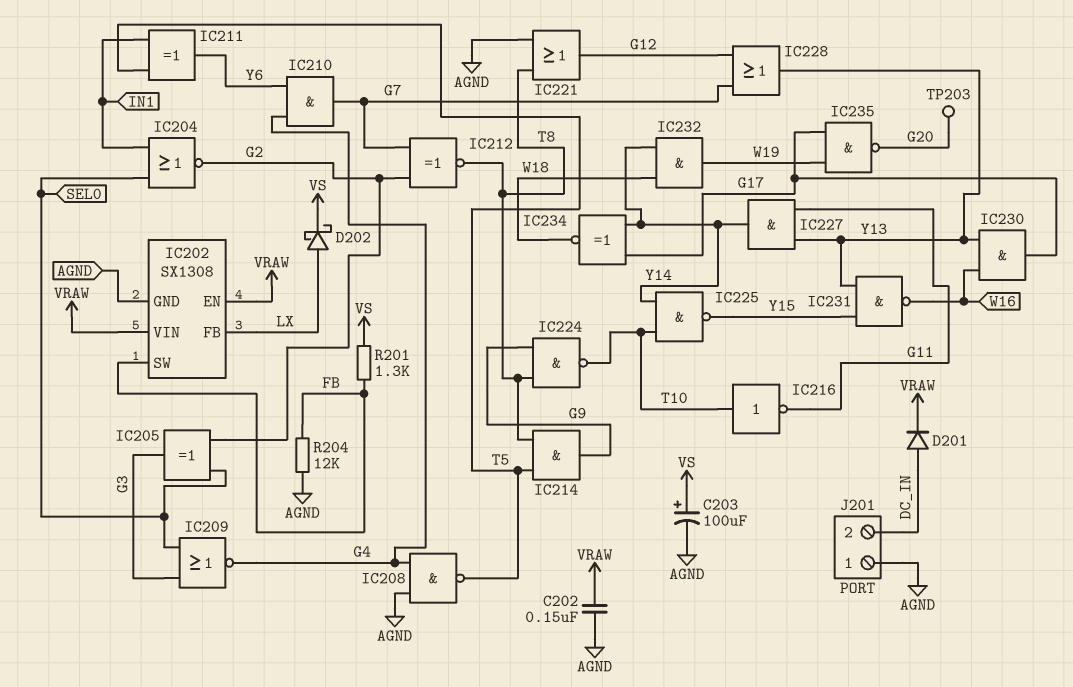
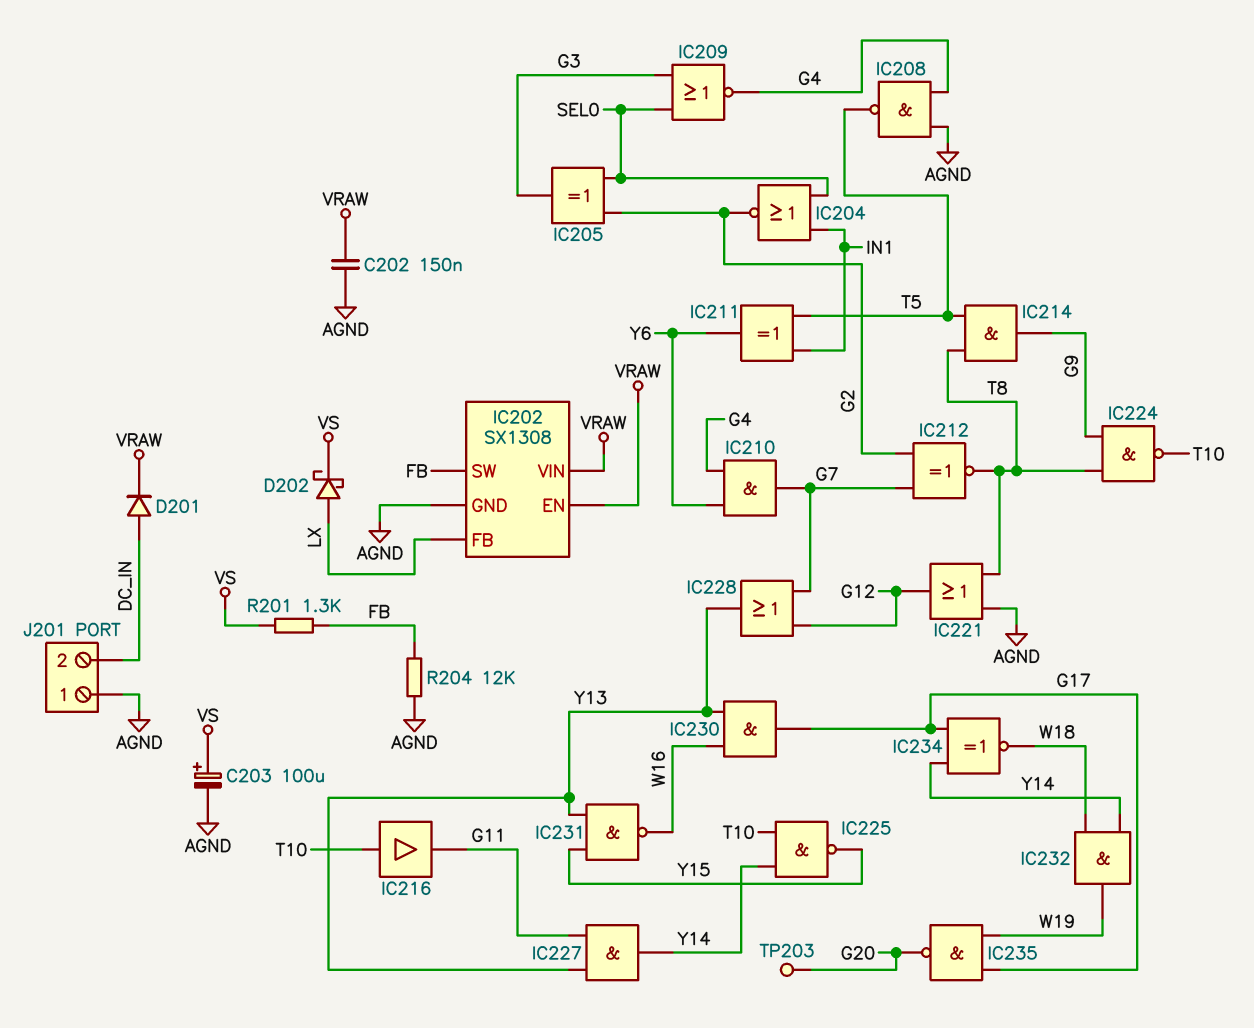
IC216: NOT (in T10, out G11) -> buffer (in T10, out G11)

